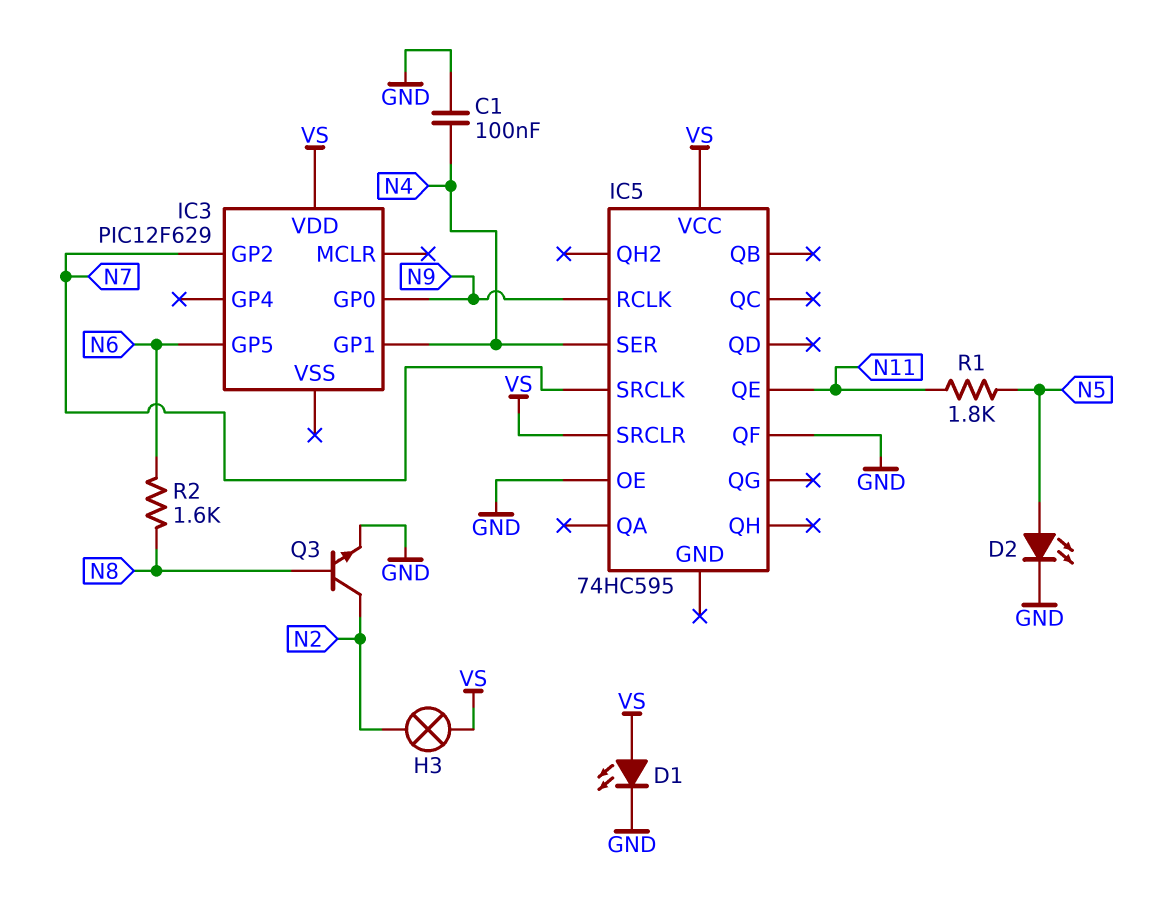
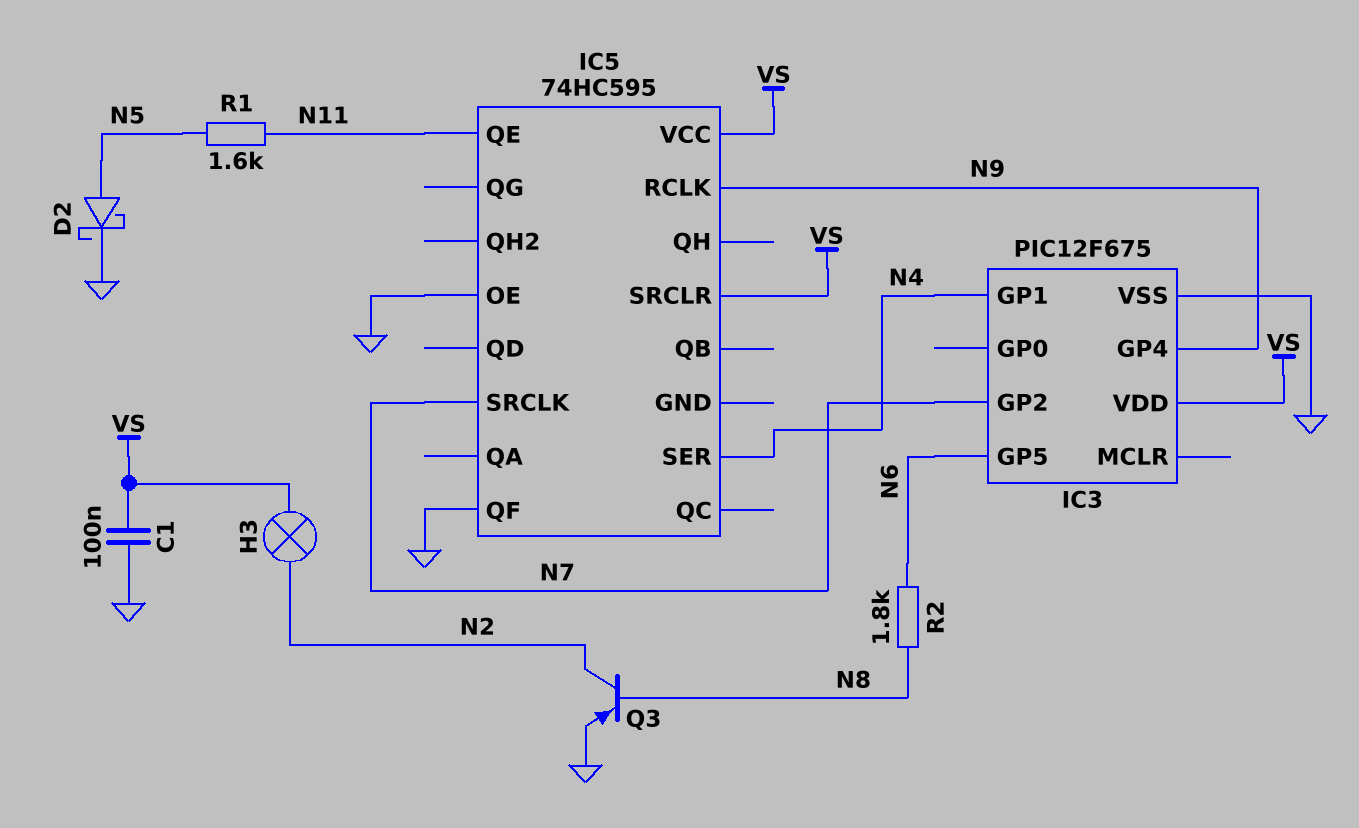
C1: 100nF (GND, N4) -> 100nF (GND, VS)
D1: LED (A VS, K GND) -> none
D2: LED (A N5, K GND) -> schottky (A N5, K GND)
IC3: PIC12F629 -> PIC12F675
IC3 pin GP0: N9 -> none
IC3 pin GP4: none -> N9
IC3 pin VSS: none -> GND
Q3: NPN (B N8, C N2, E GND) -> PNP (B N8, C N2, E GND)
R1: 1.8k (N5, N11) -> 1.6k (N5, N11)
R2: 1.6k (N6, N8) -> 1.8k (N6, N8)

